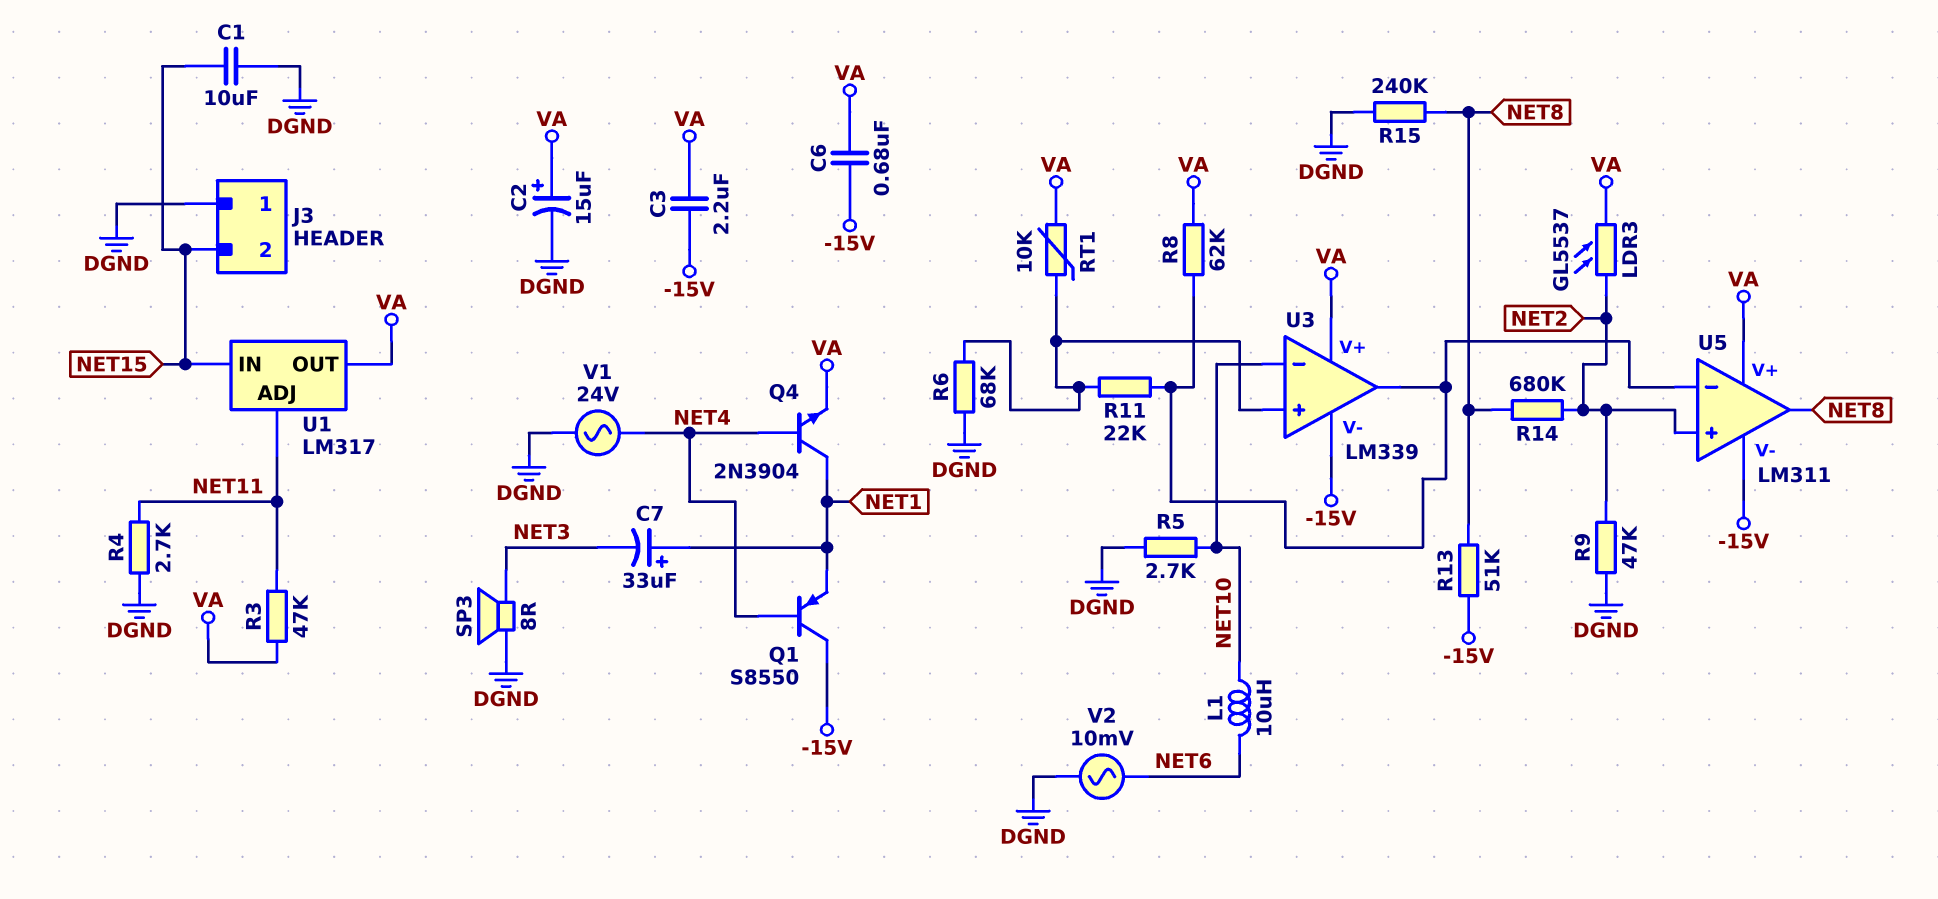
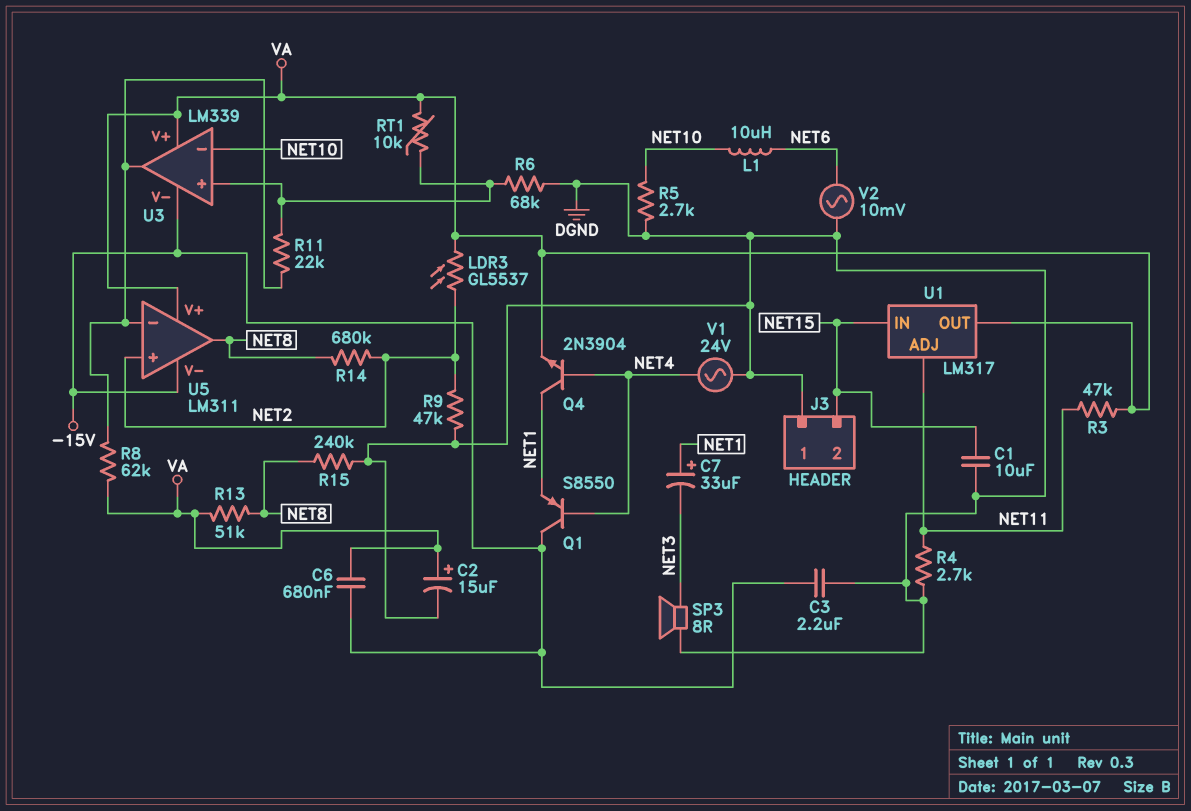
C3: 2.2uF (-15V, VA) -> 2.2uF (-15V, DGND)
R13: 51k (-15V, NET8) -> 51k (NET8, VA)

